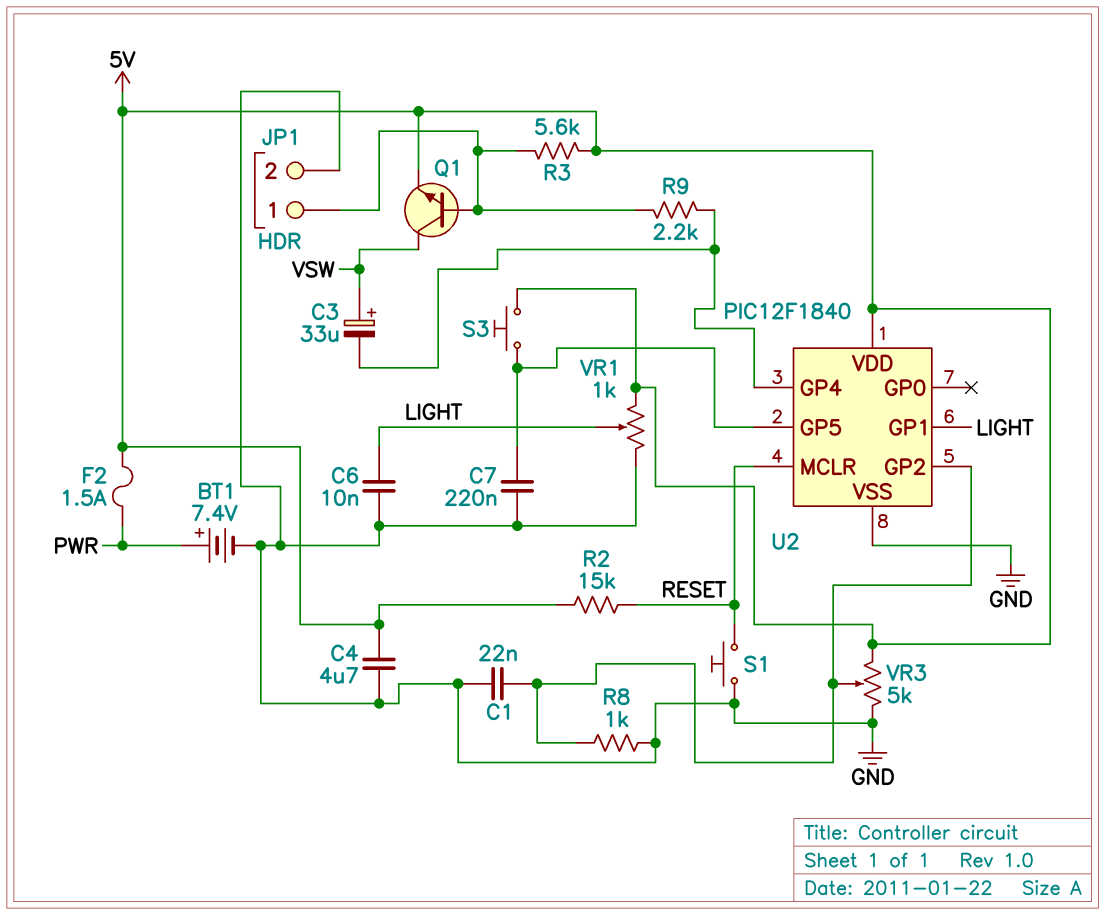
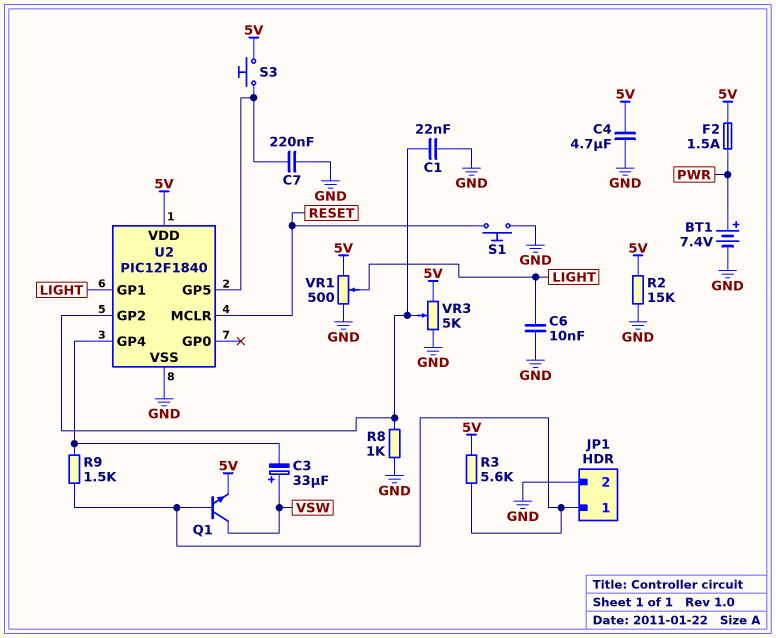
R2: 15k (5V, RESET) -> 15k (5V, GND)
R9: 2.2k (JP1/1, U2/GP4) -> 1.5k (JP1/1, U2/GP4)
VR1: 1k (5V, GND, wiper LIGHT) -> 500 (5V, GND, wiper LIGHT)

